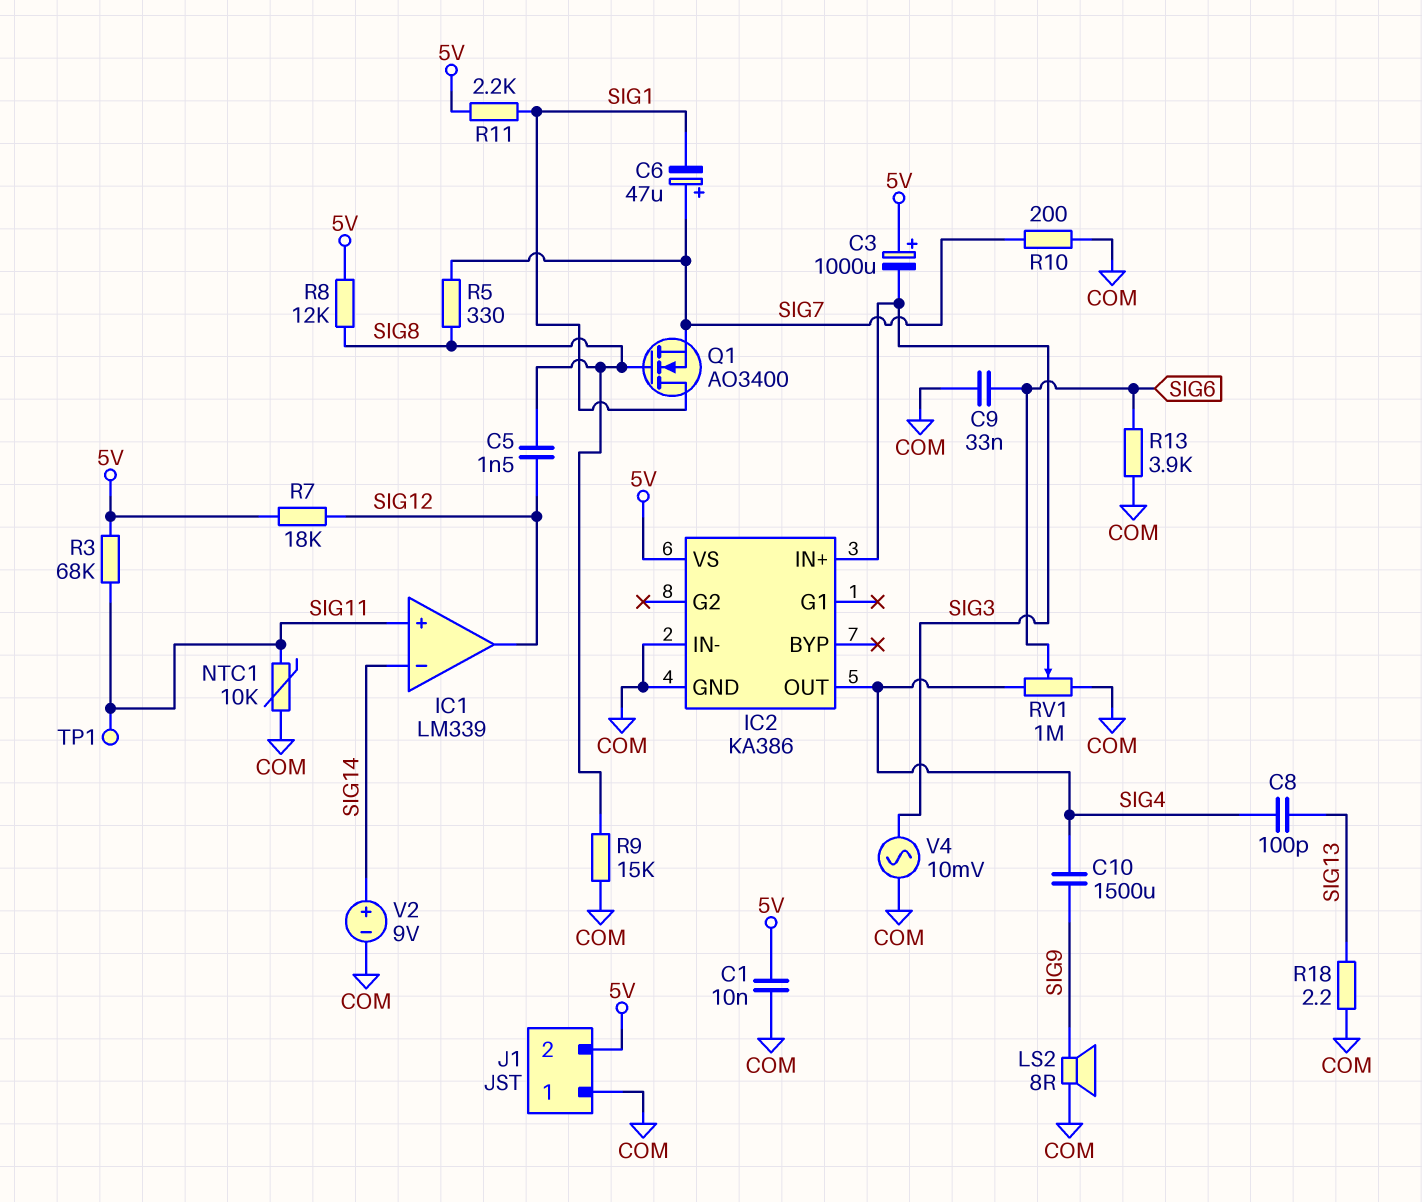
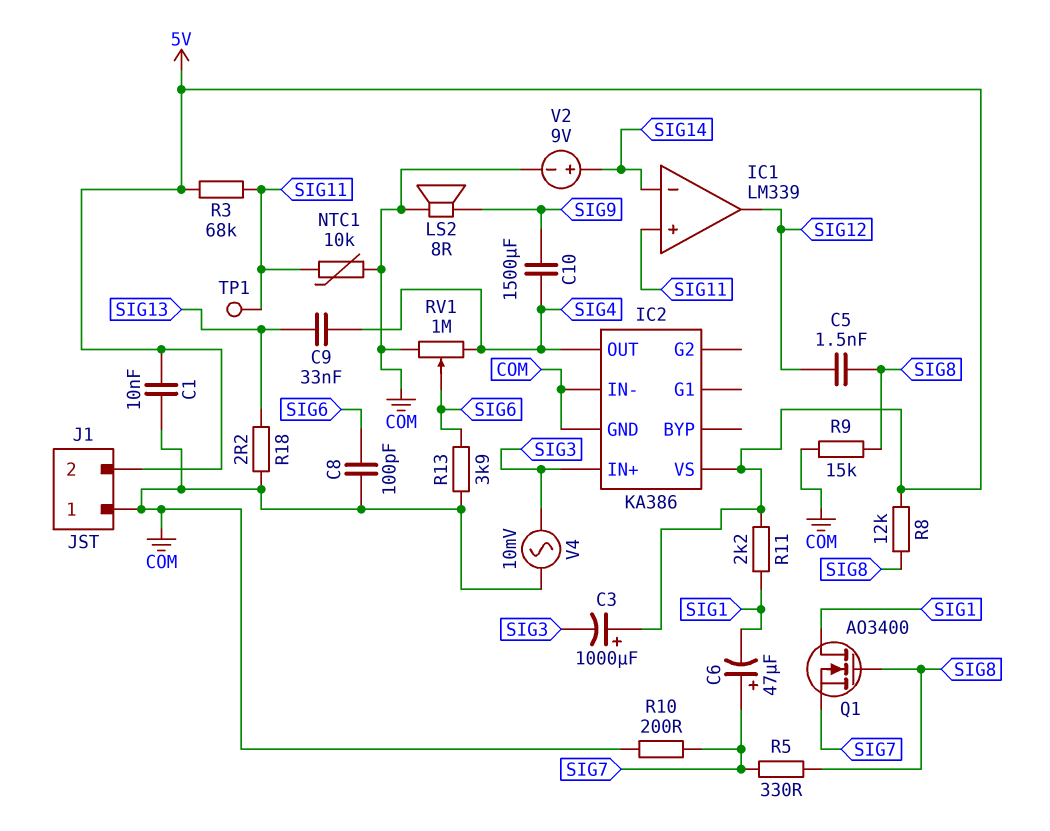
C8: 100pF (SIG4, SIG13) -> 100pF (COM, SIG6)
C9: 33nF (COM, SIG6) -> 33nF (SIG4, SIG13)
R7: 18k (5V, SIG12) -> none

